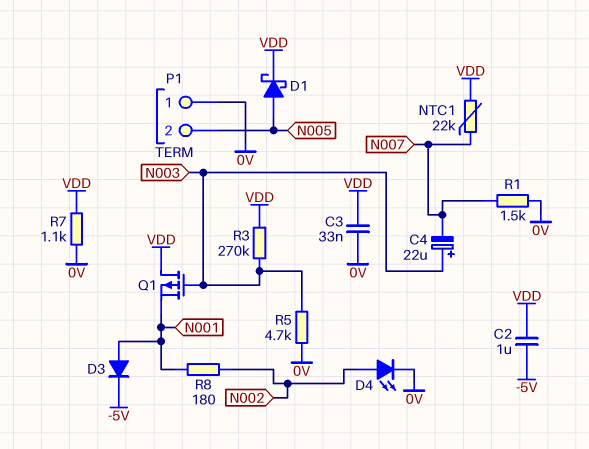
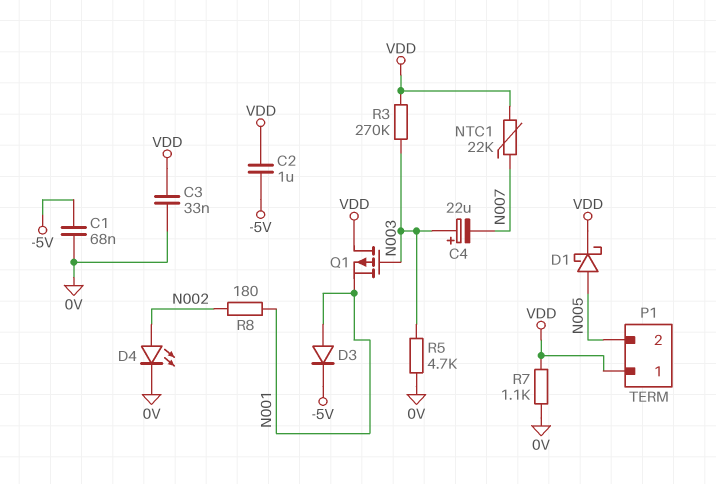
C1: none -> 68nF (-5V, 0V)
P1 pin 1: 0V -> VDD
R1: 1.5k (0V, N007) -> none

